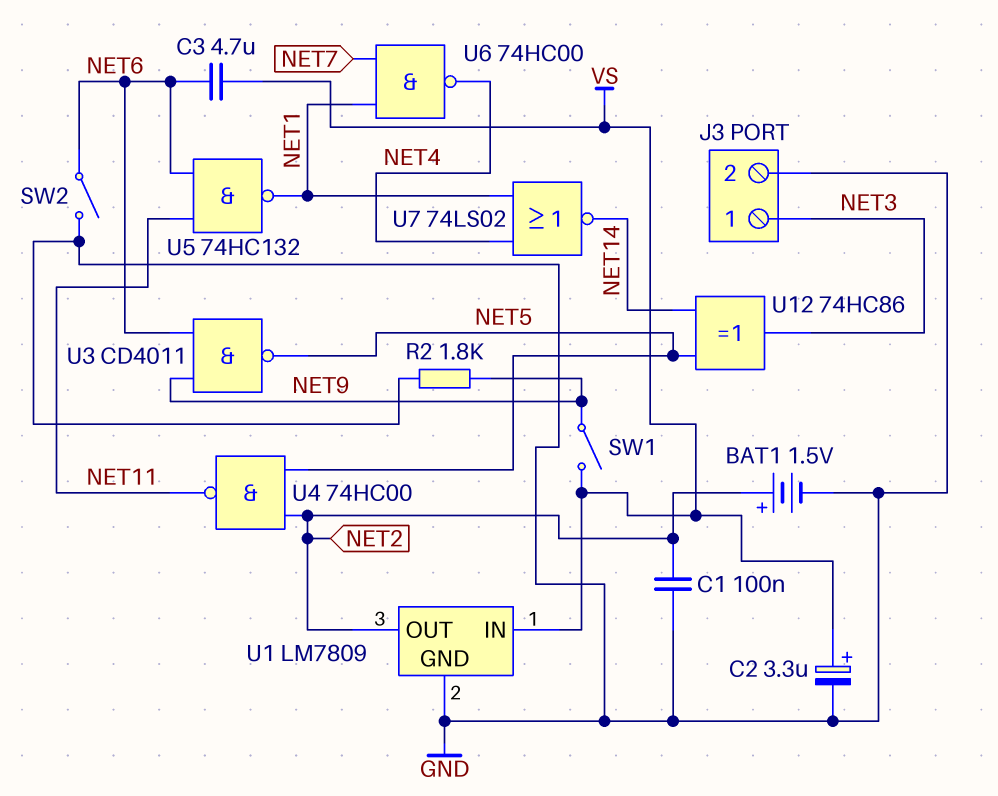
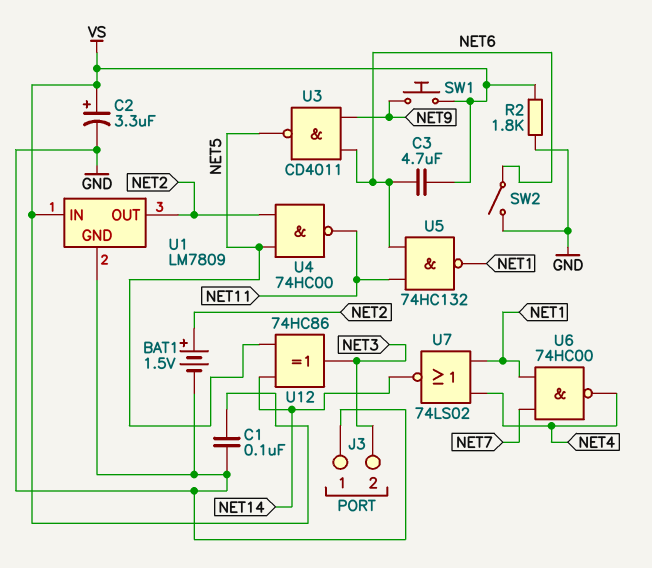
C1: 100nF (GND, NET2) -> 100nF (GND, VS)
J3 pin 1: NET3 -> GND
J3 pin 2: GND -> NET3
R2: 1.8k (GND, NET9) -> 1.8k (GND, VS)
SW1: switch (NET9, VS) -> button (NET9, VS)

